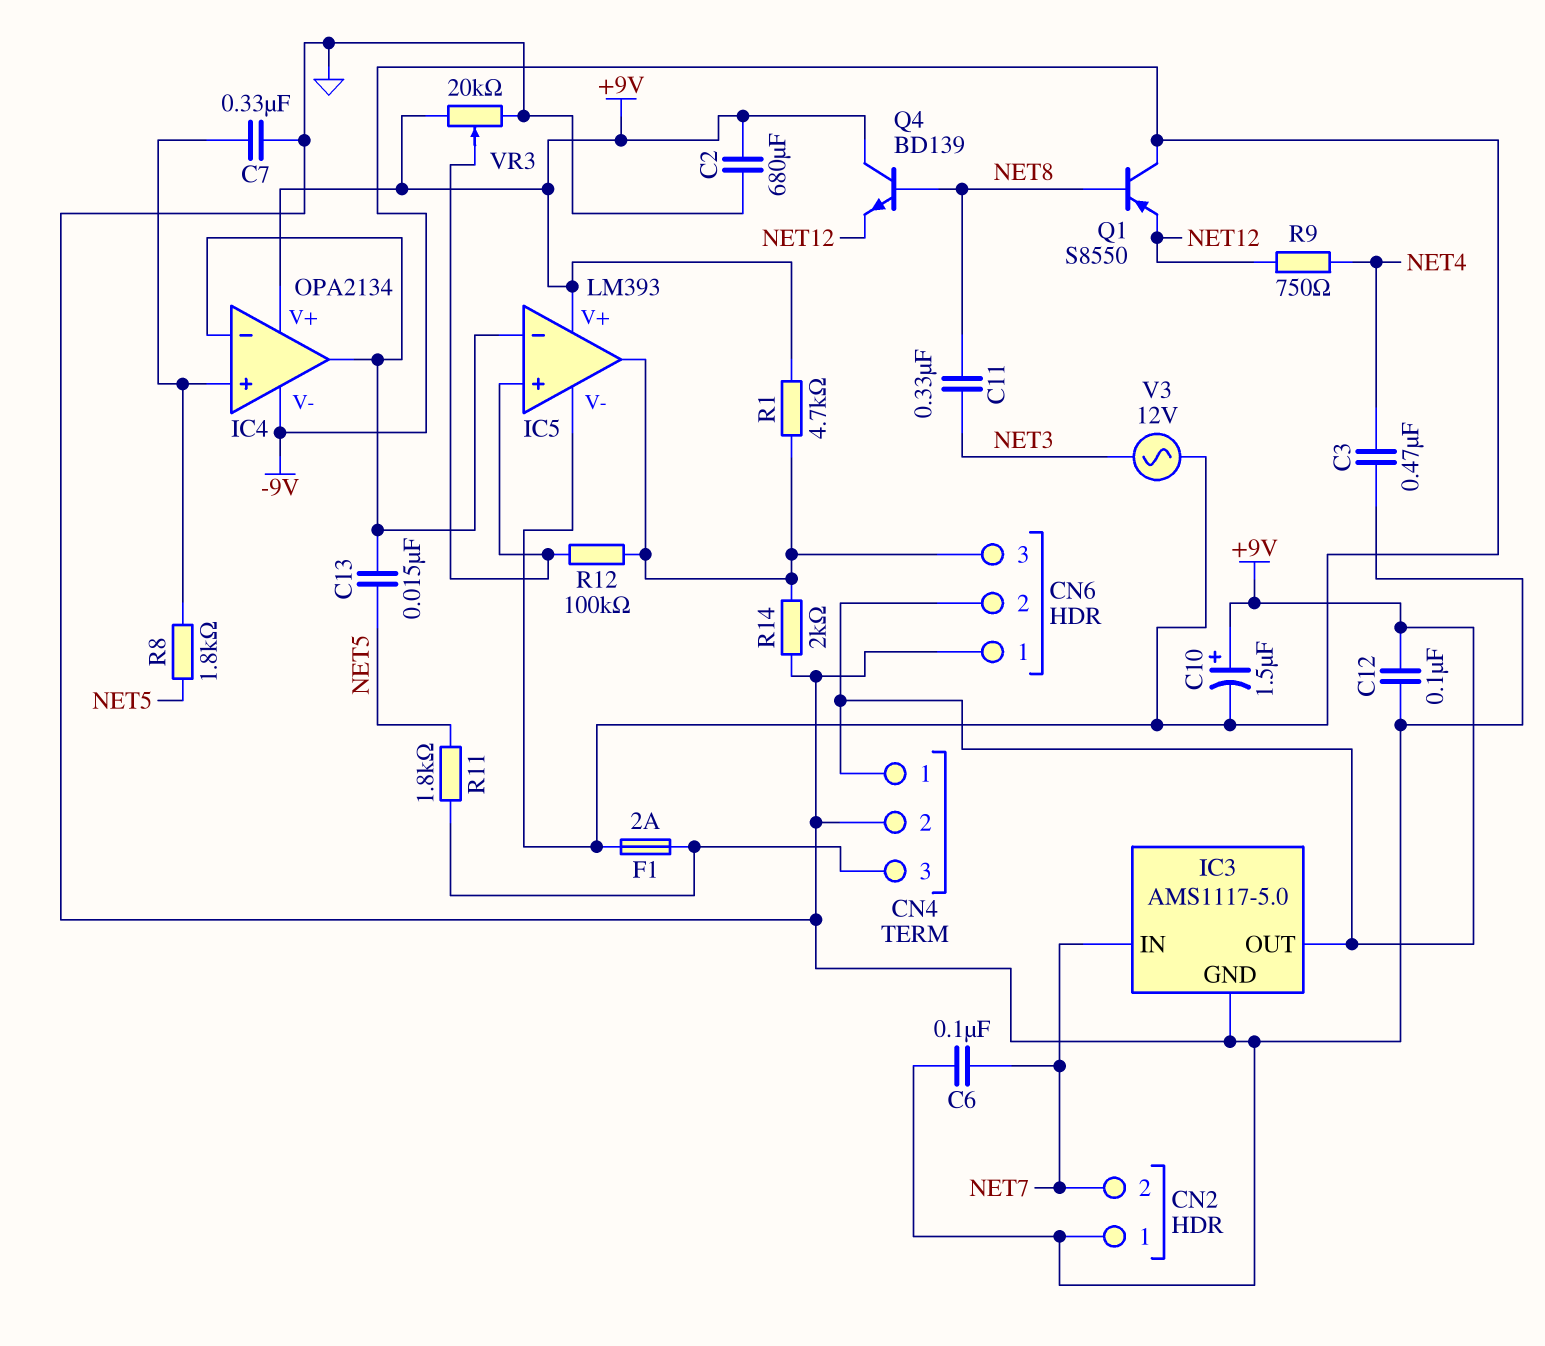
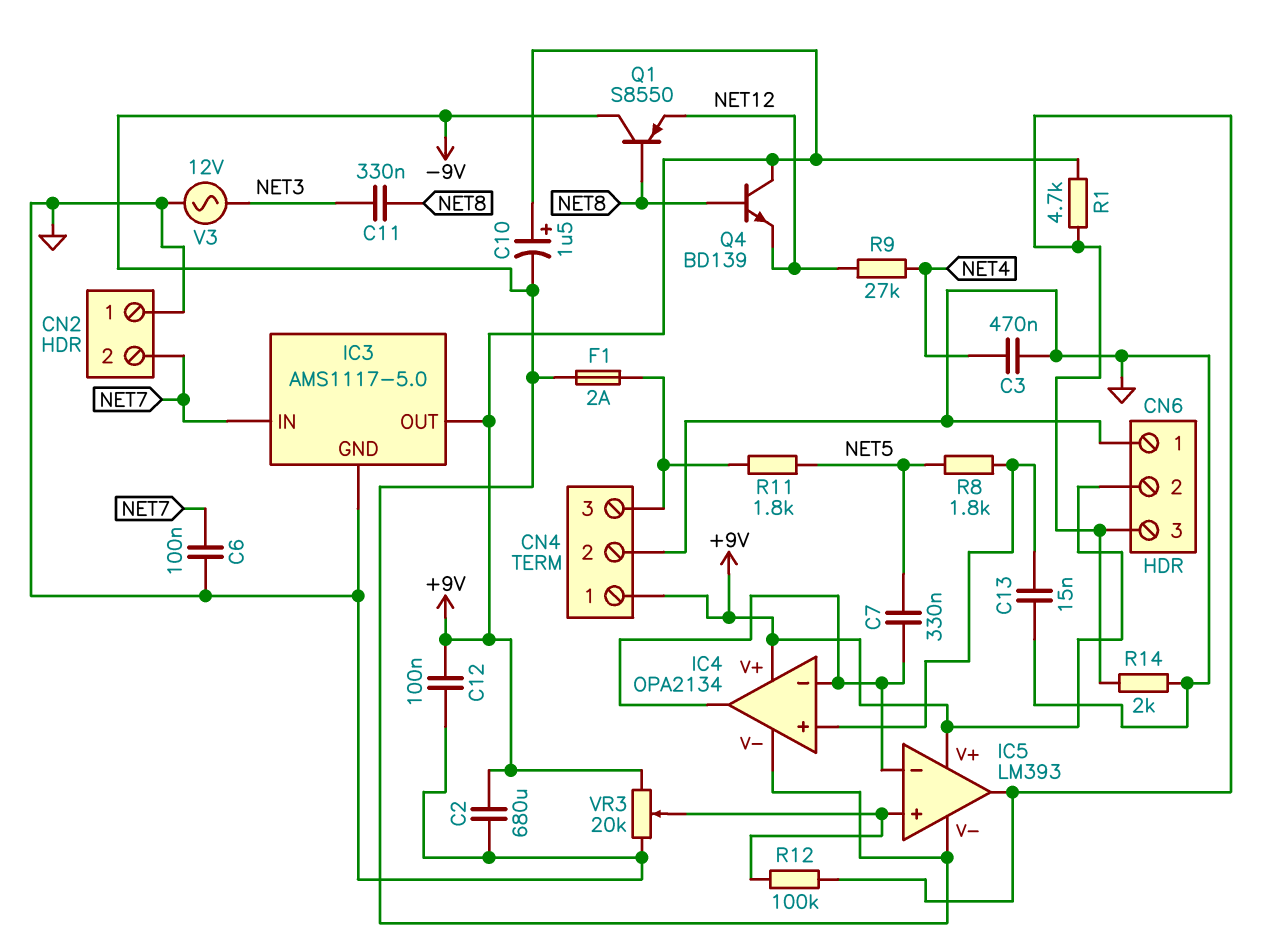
C7: 330nF (GND, IC4/in+) -> 330nF (IC4/in-, NET5)
C13: 15nF (IC4/in-, NET5) -> 15nF (GND, IC4/in+)
R9: 750 (NET4, NET12) -> 27k (NET4, NET12)
V3: AC 12V (-9V, NET3) -> AC 12V (GND, NET3)

